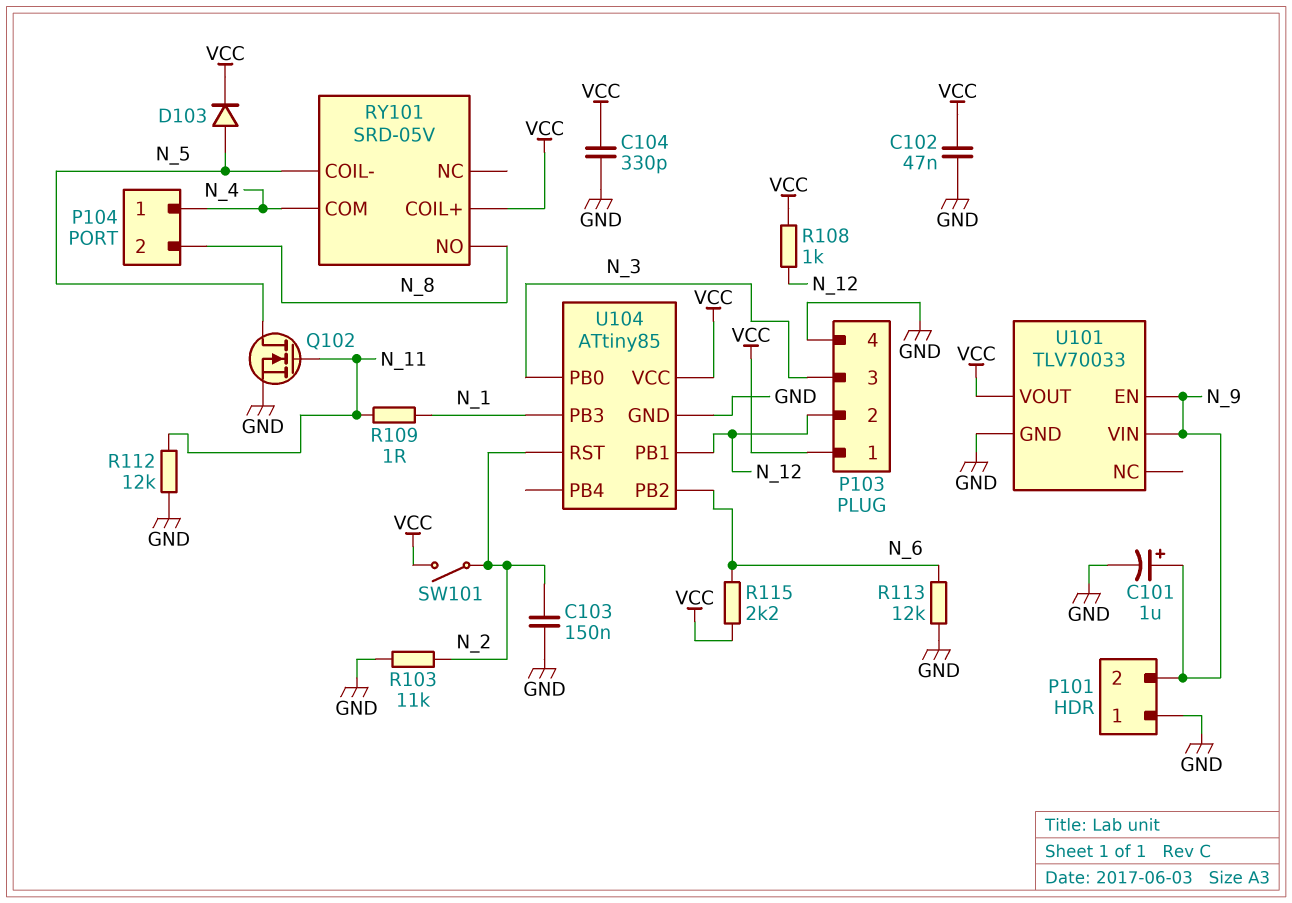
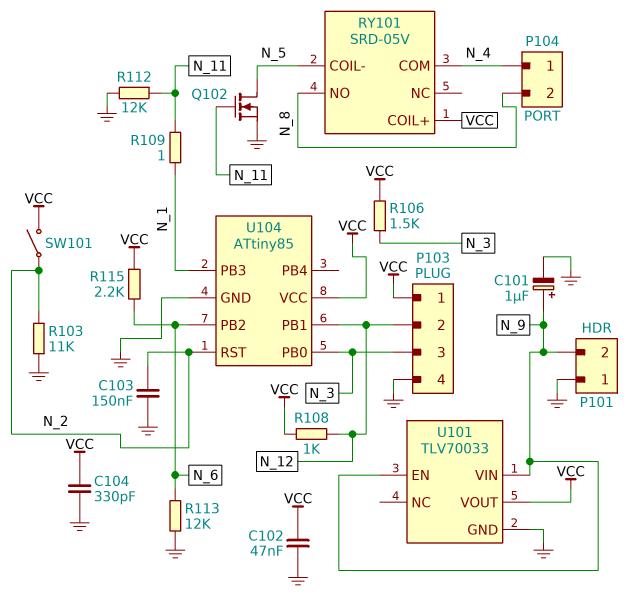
D103: diode (A N_5, K VCC) -> none
R106: none -> 1.5k (N_3, VCC)

